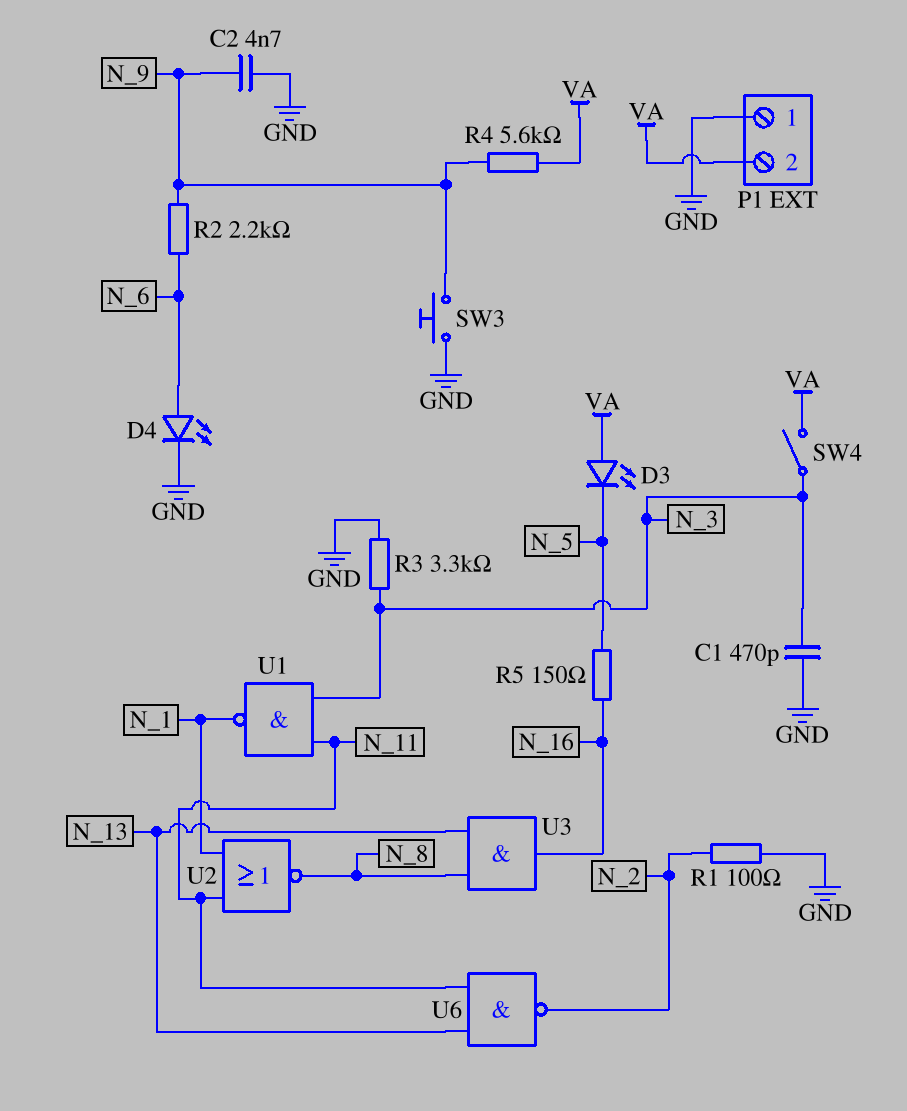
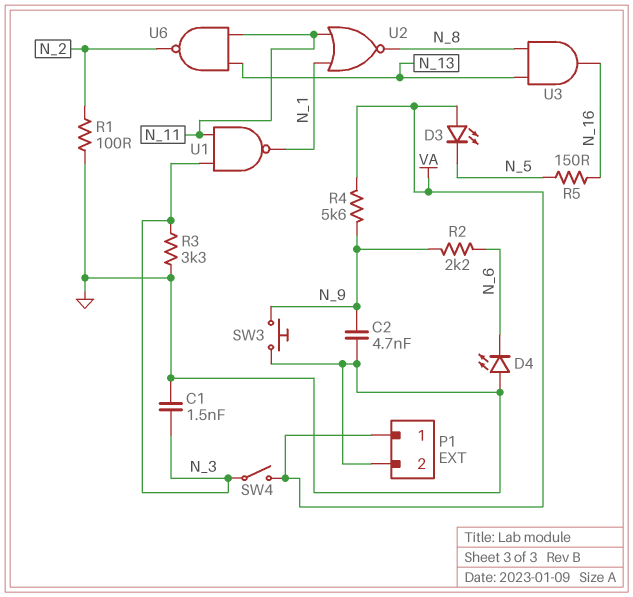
C1: 470pF (GND, N_3) -> 1.5nF (GND, N_3)
D4: LED (A N_6, K GND) -> LED (A GND, K N_6)
P1 pin 1: GND -> VA
P1 pin 2: VA -> GND

